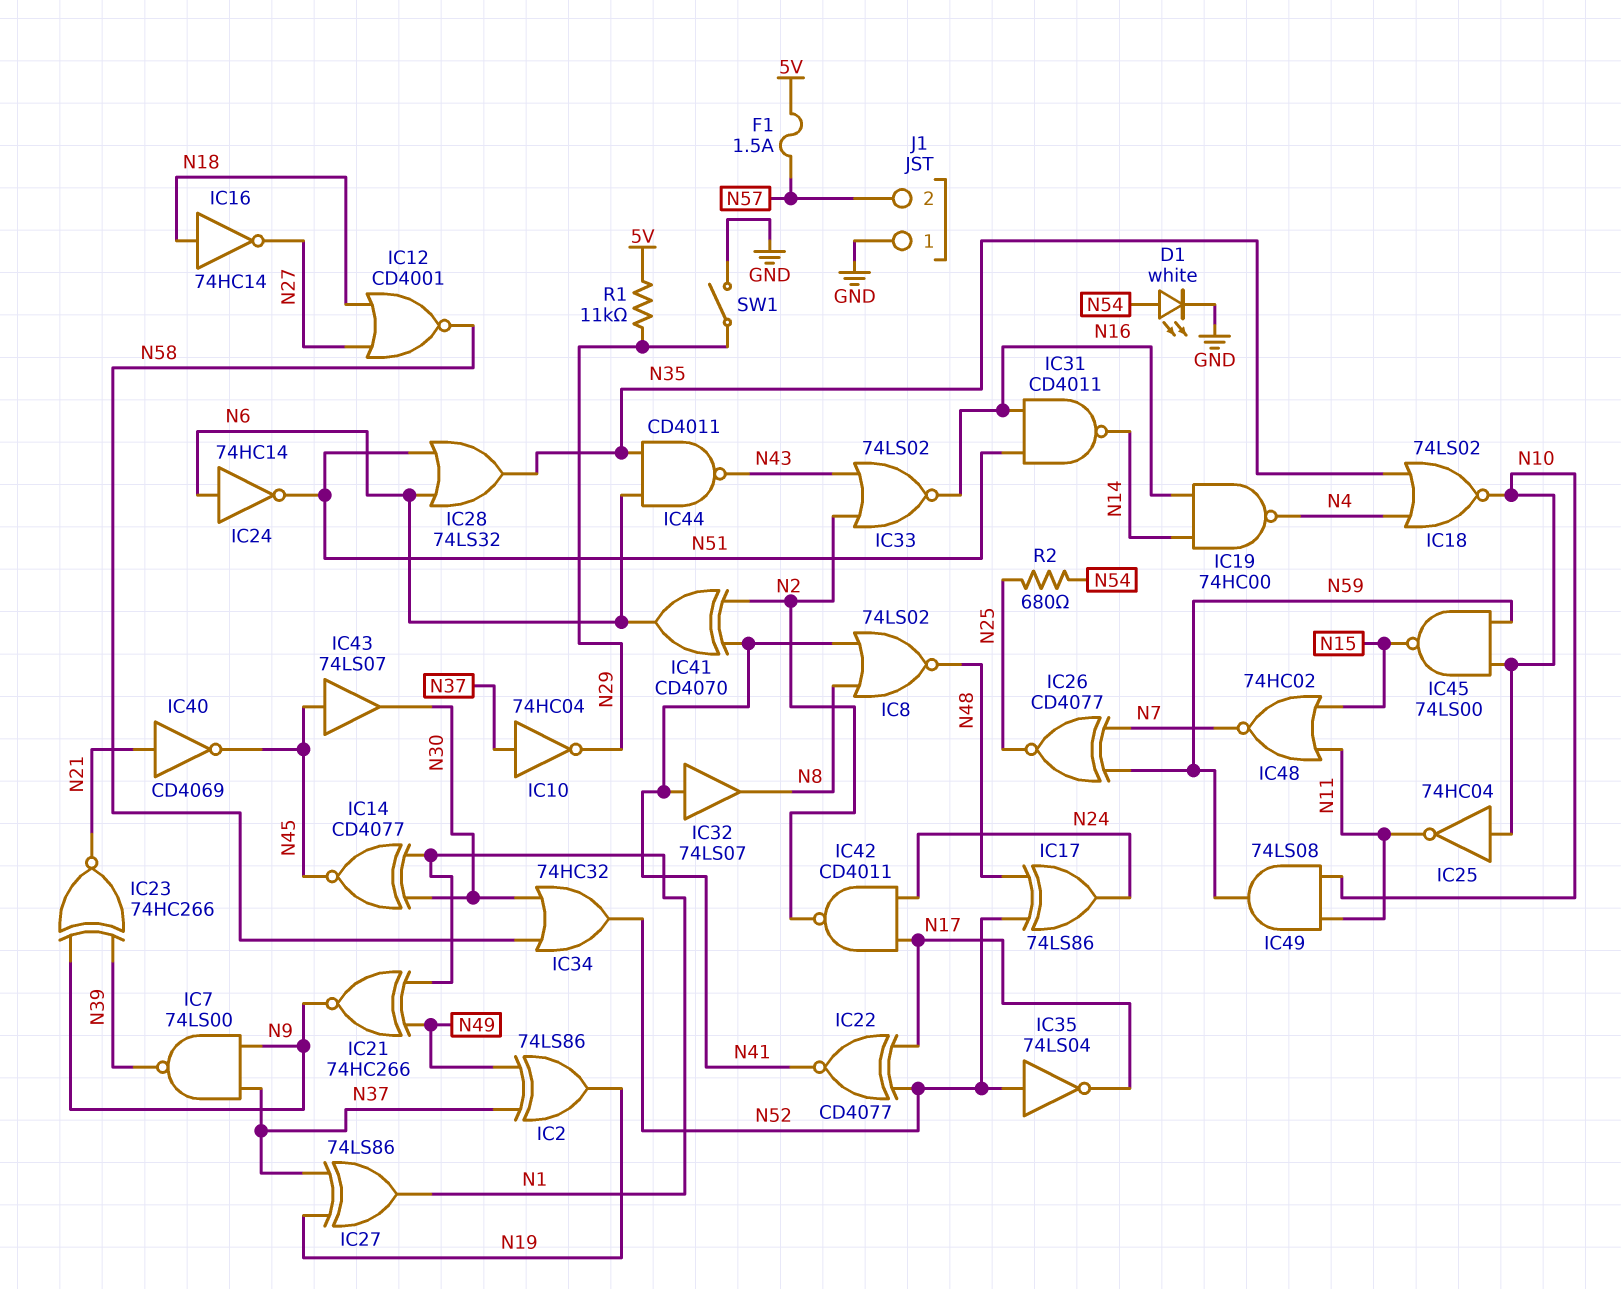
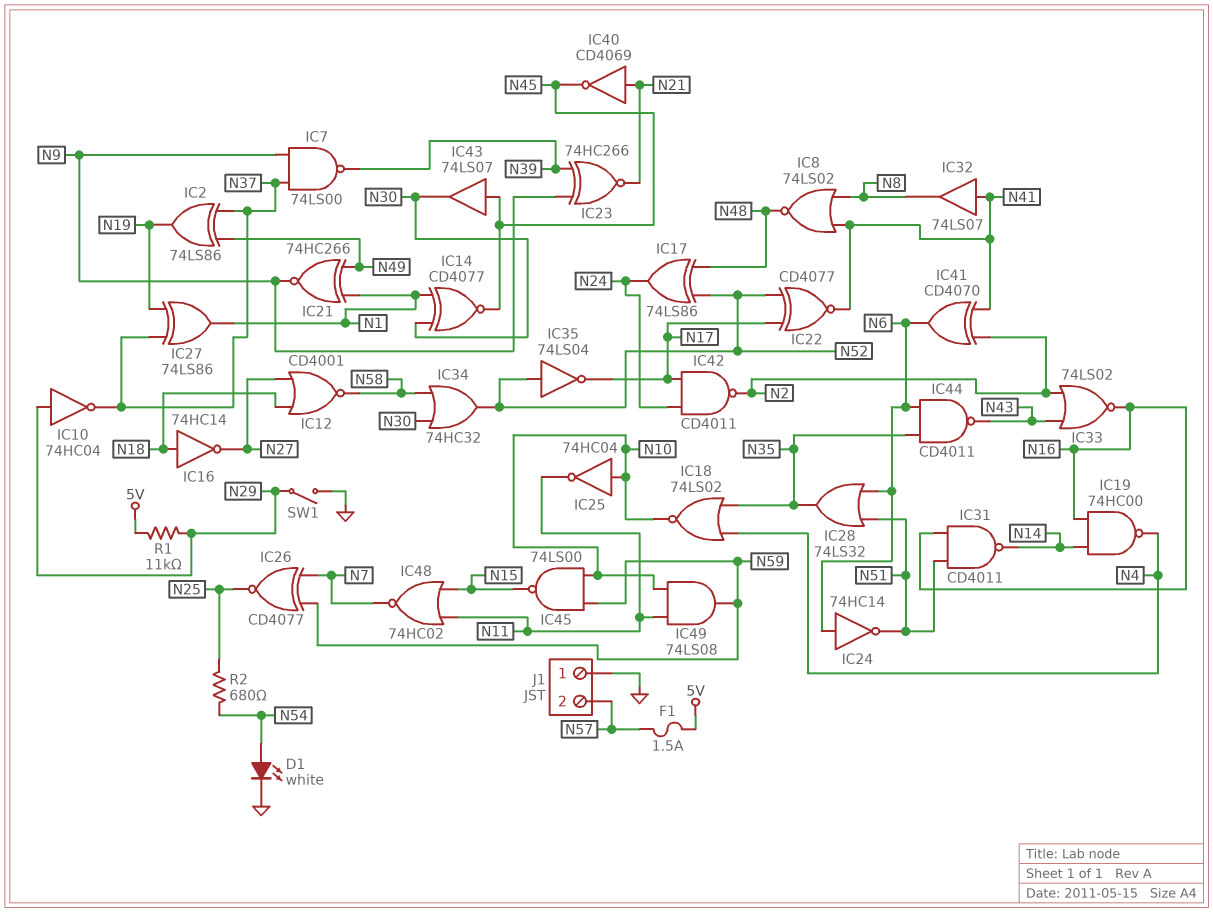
IC10: NOT 74HC04 (in N37, out N29) -> NOT 74HC04 (in N29, out N37)

